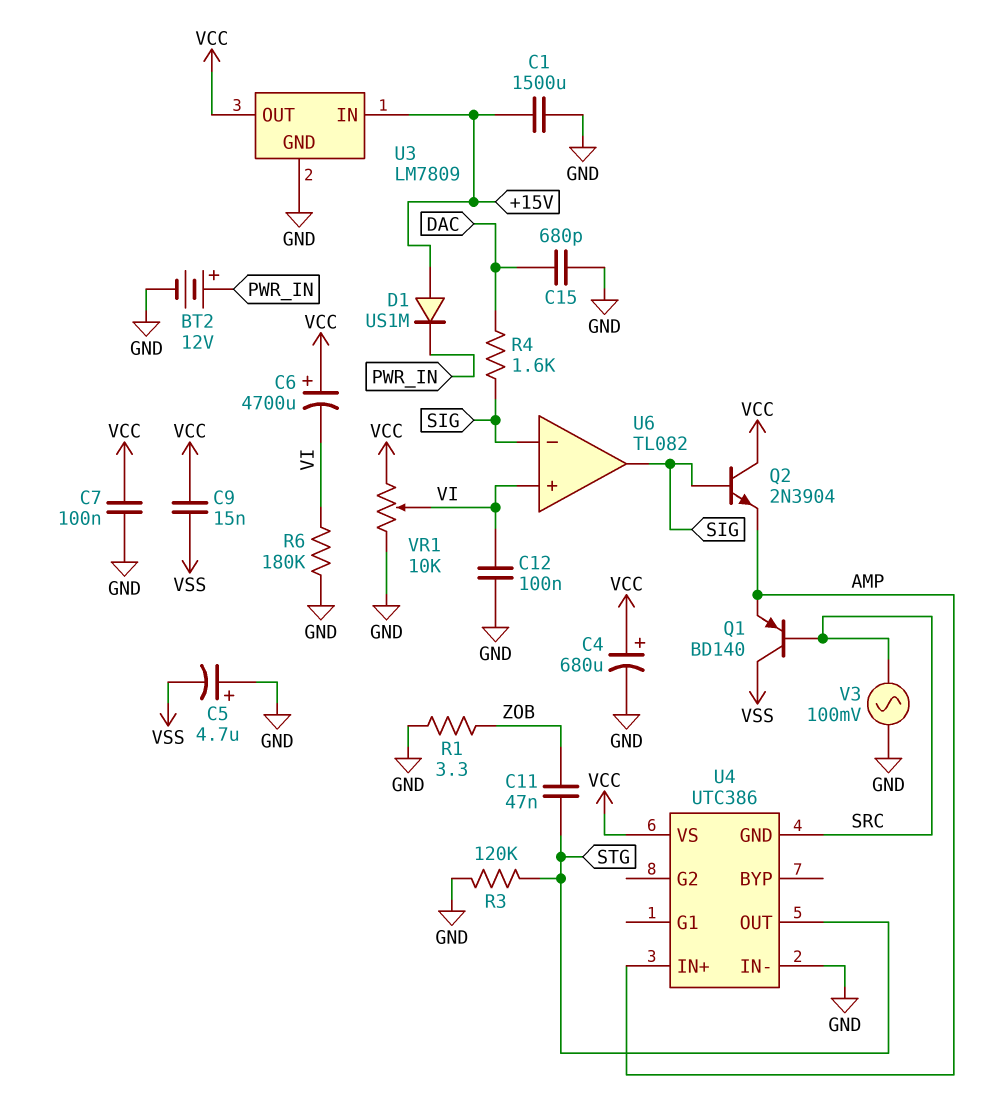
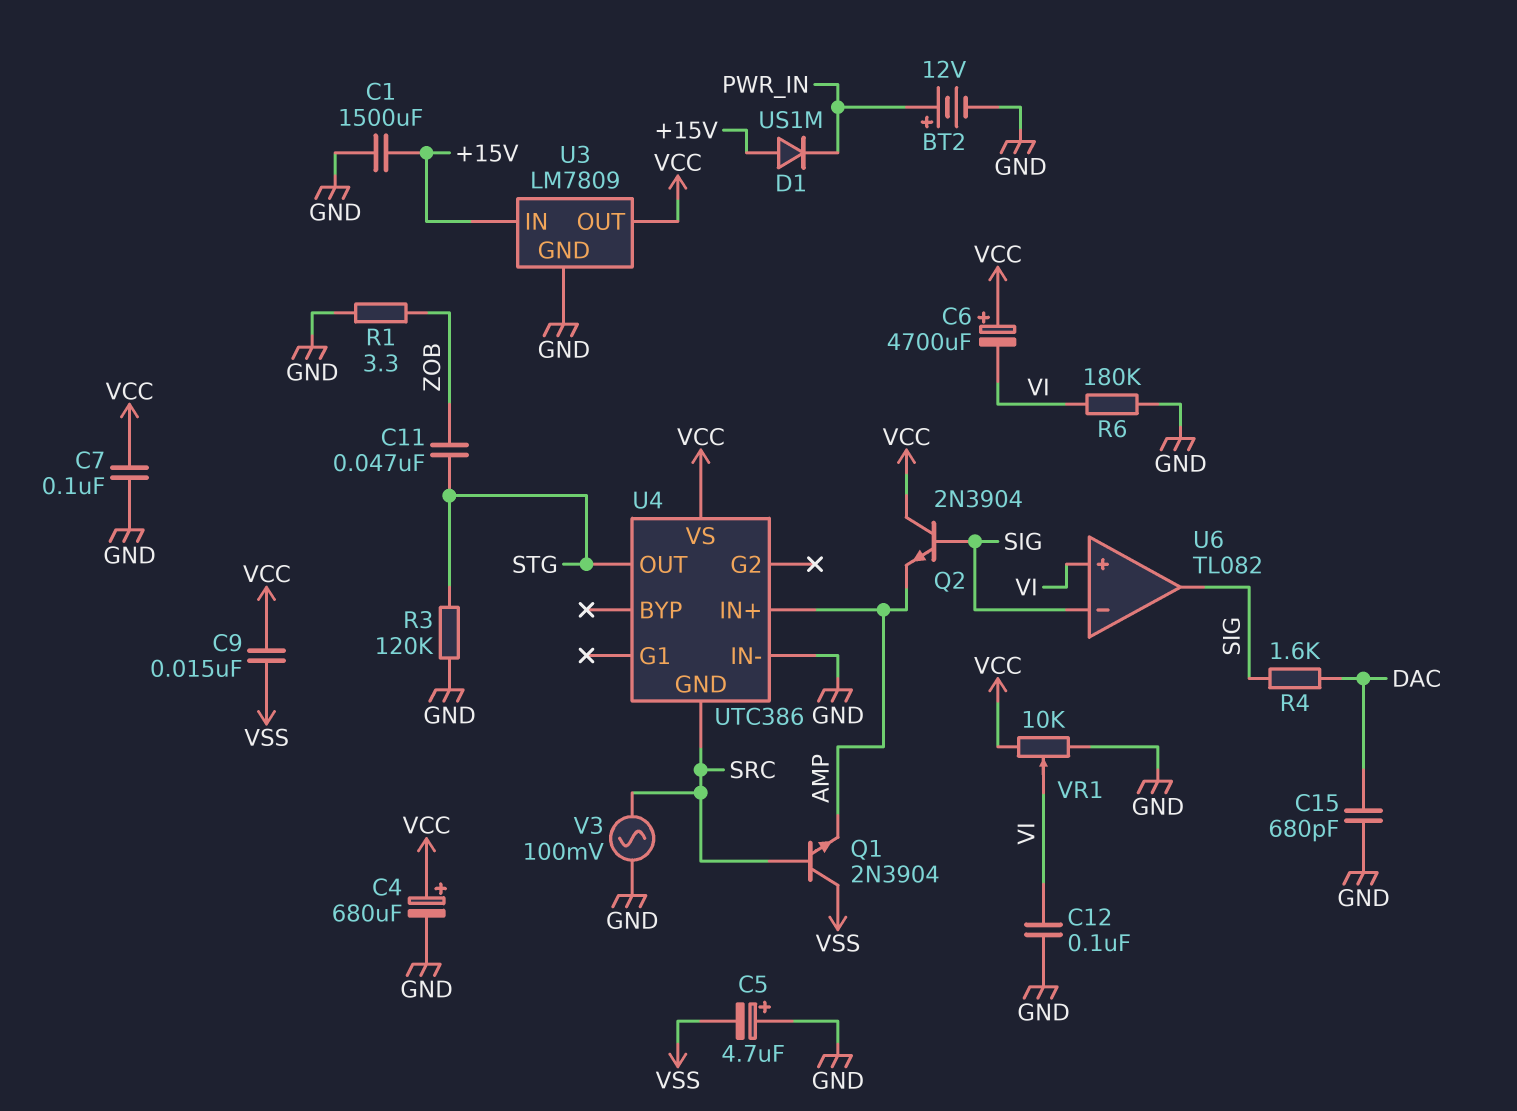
Q1: PNP BD140 (B SRC, C VSS, E AMP) -> NPN 2N3904 (B SRC, C VSS, E AMP)

